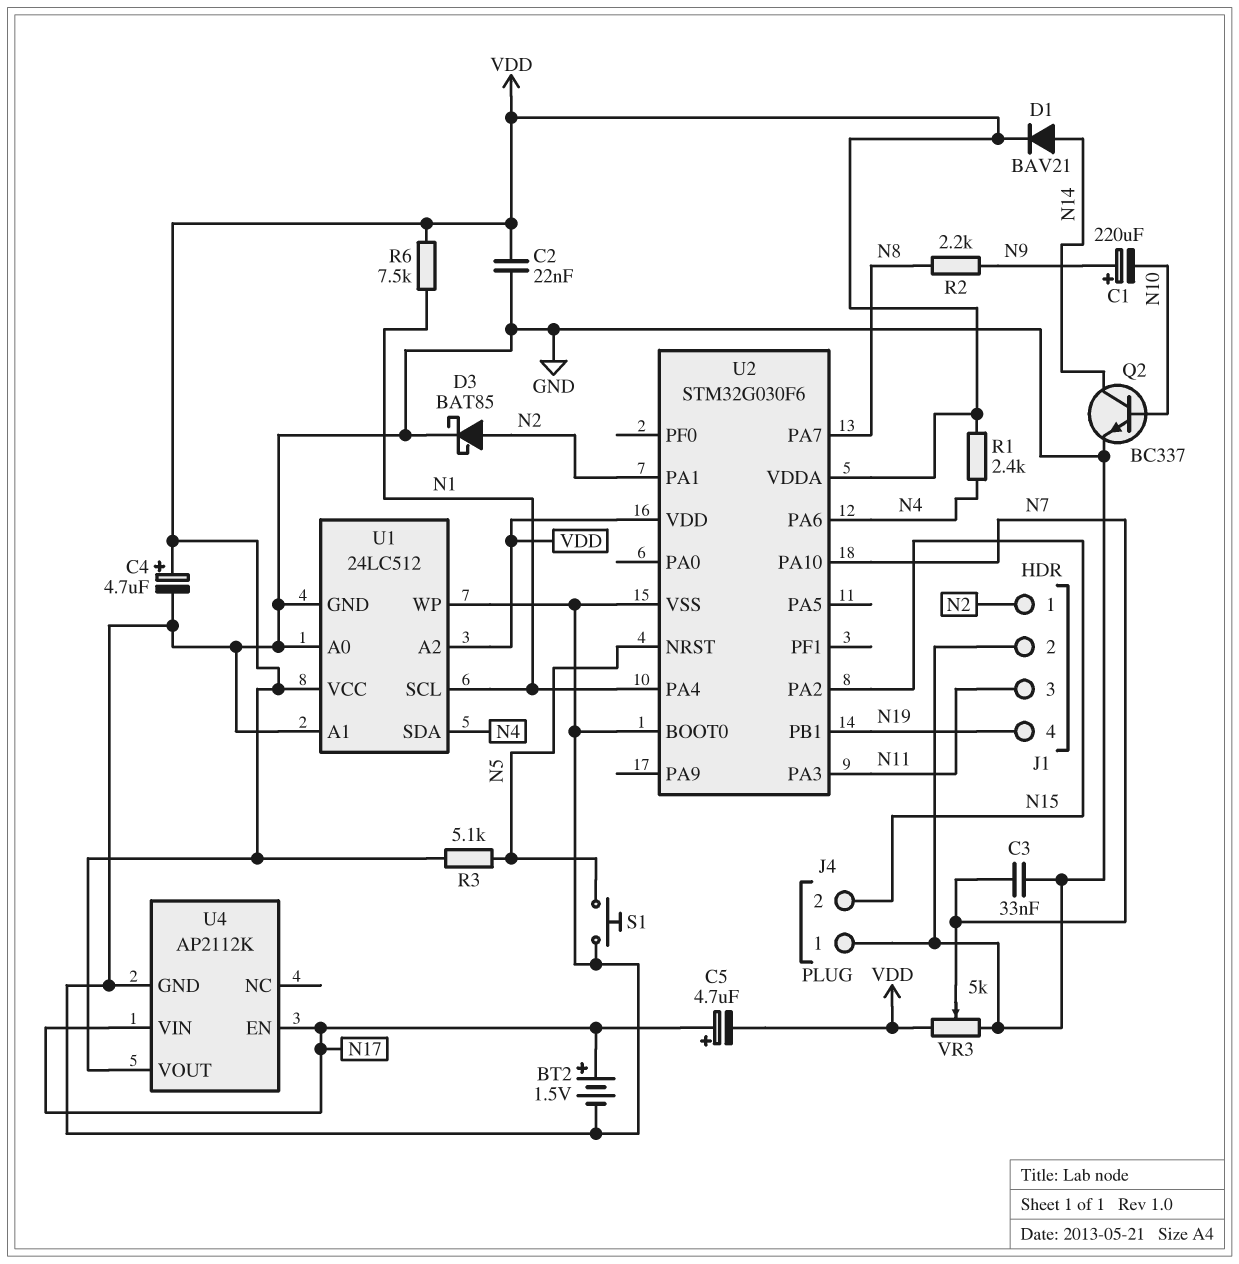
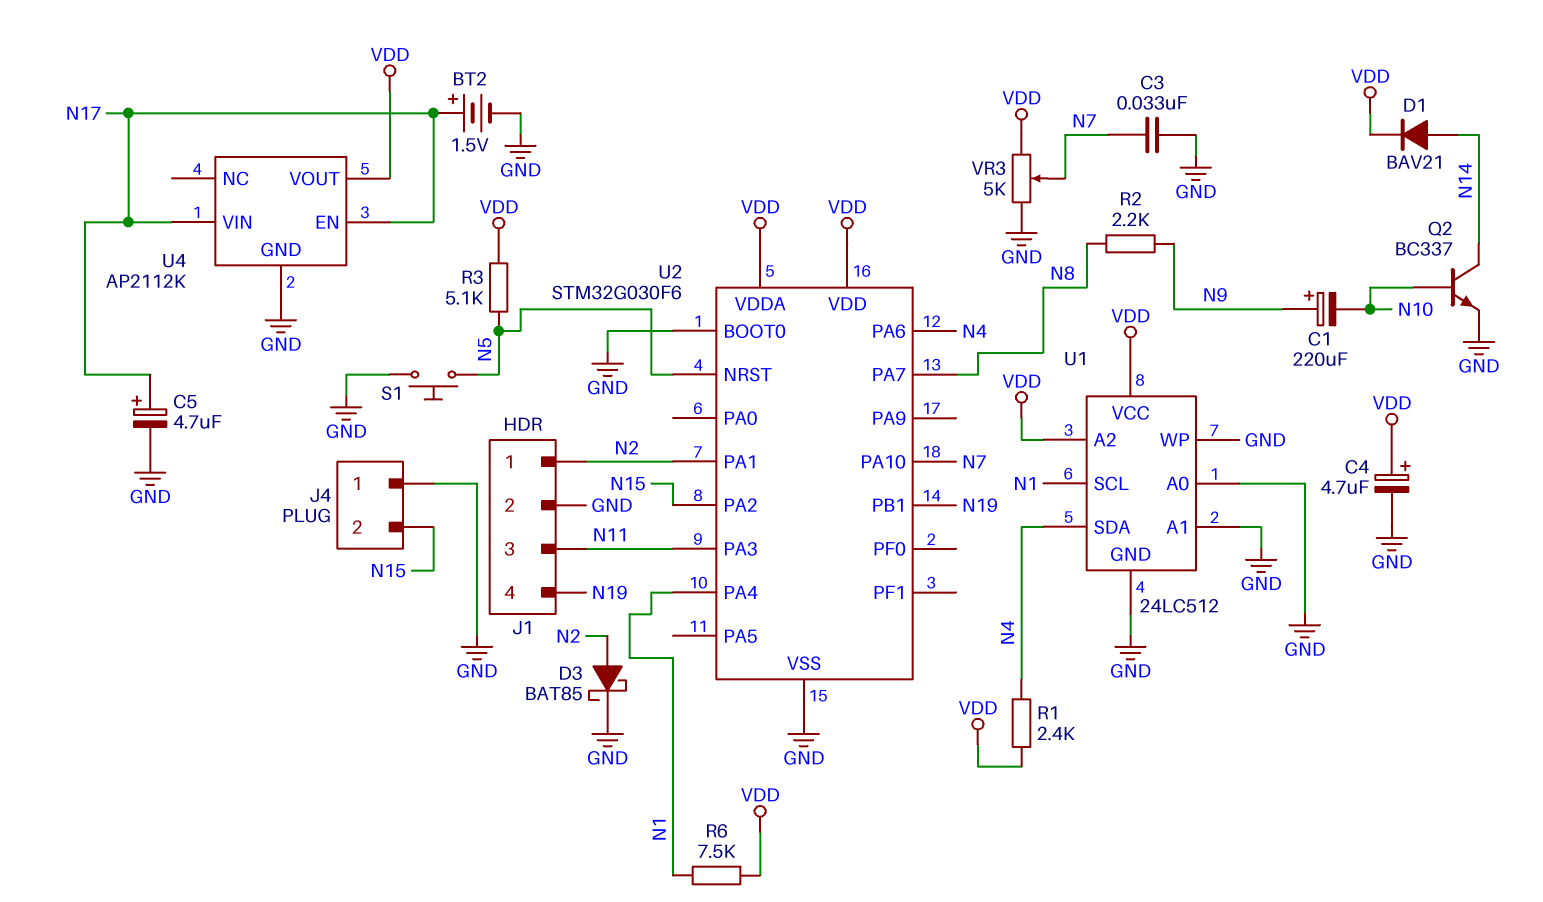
C2: 22nF (GND, VDD) -> none
C5: 4.7uF (plus N17, minus VDD) -> 4.7uF (plus N17, minus GND)

